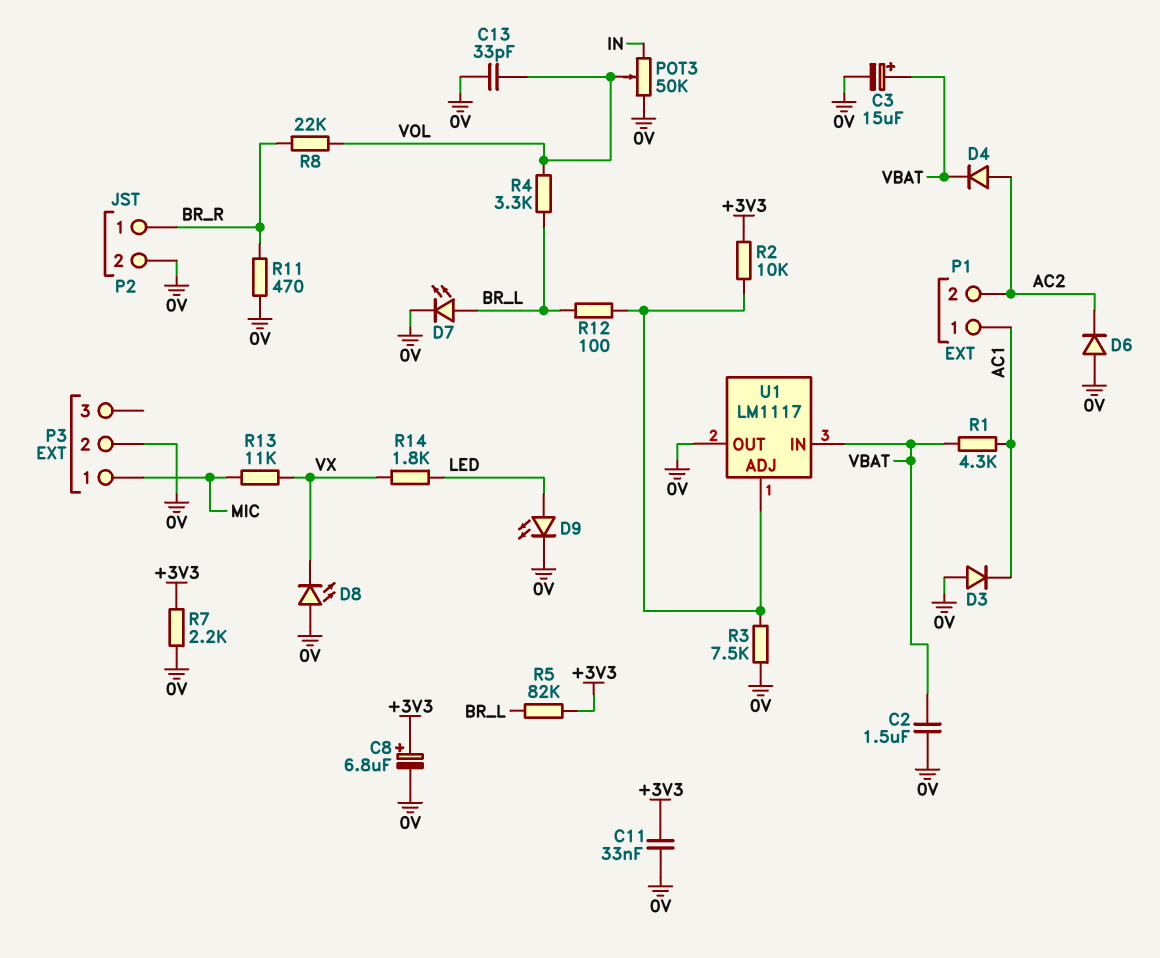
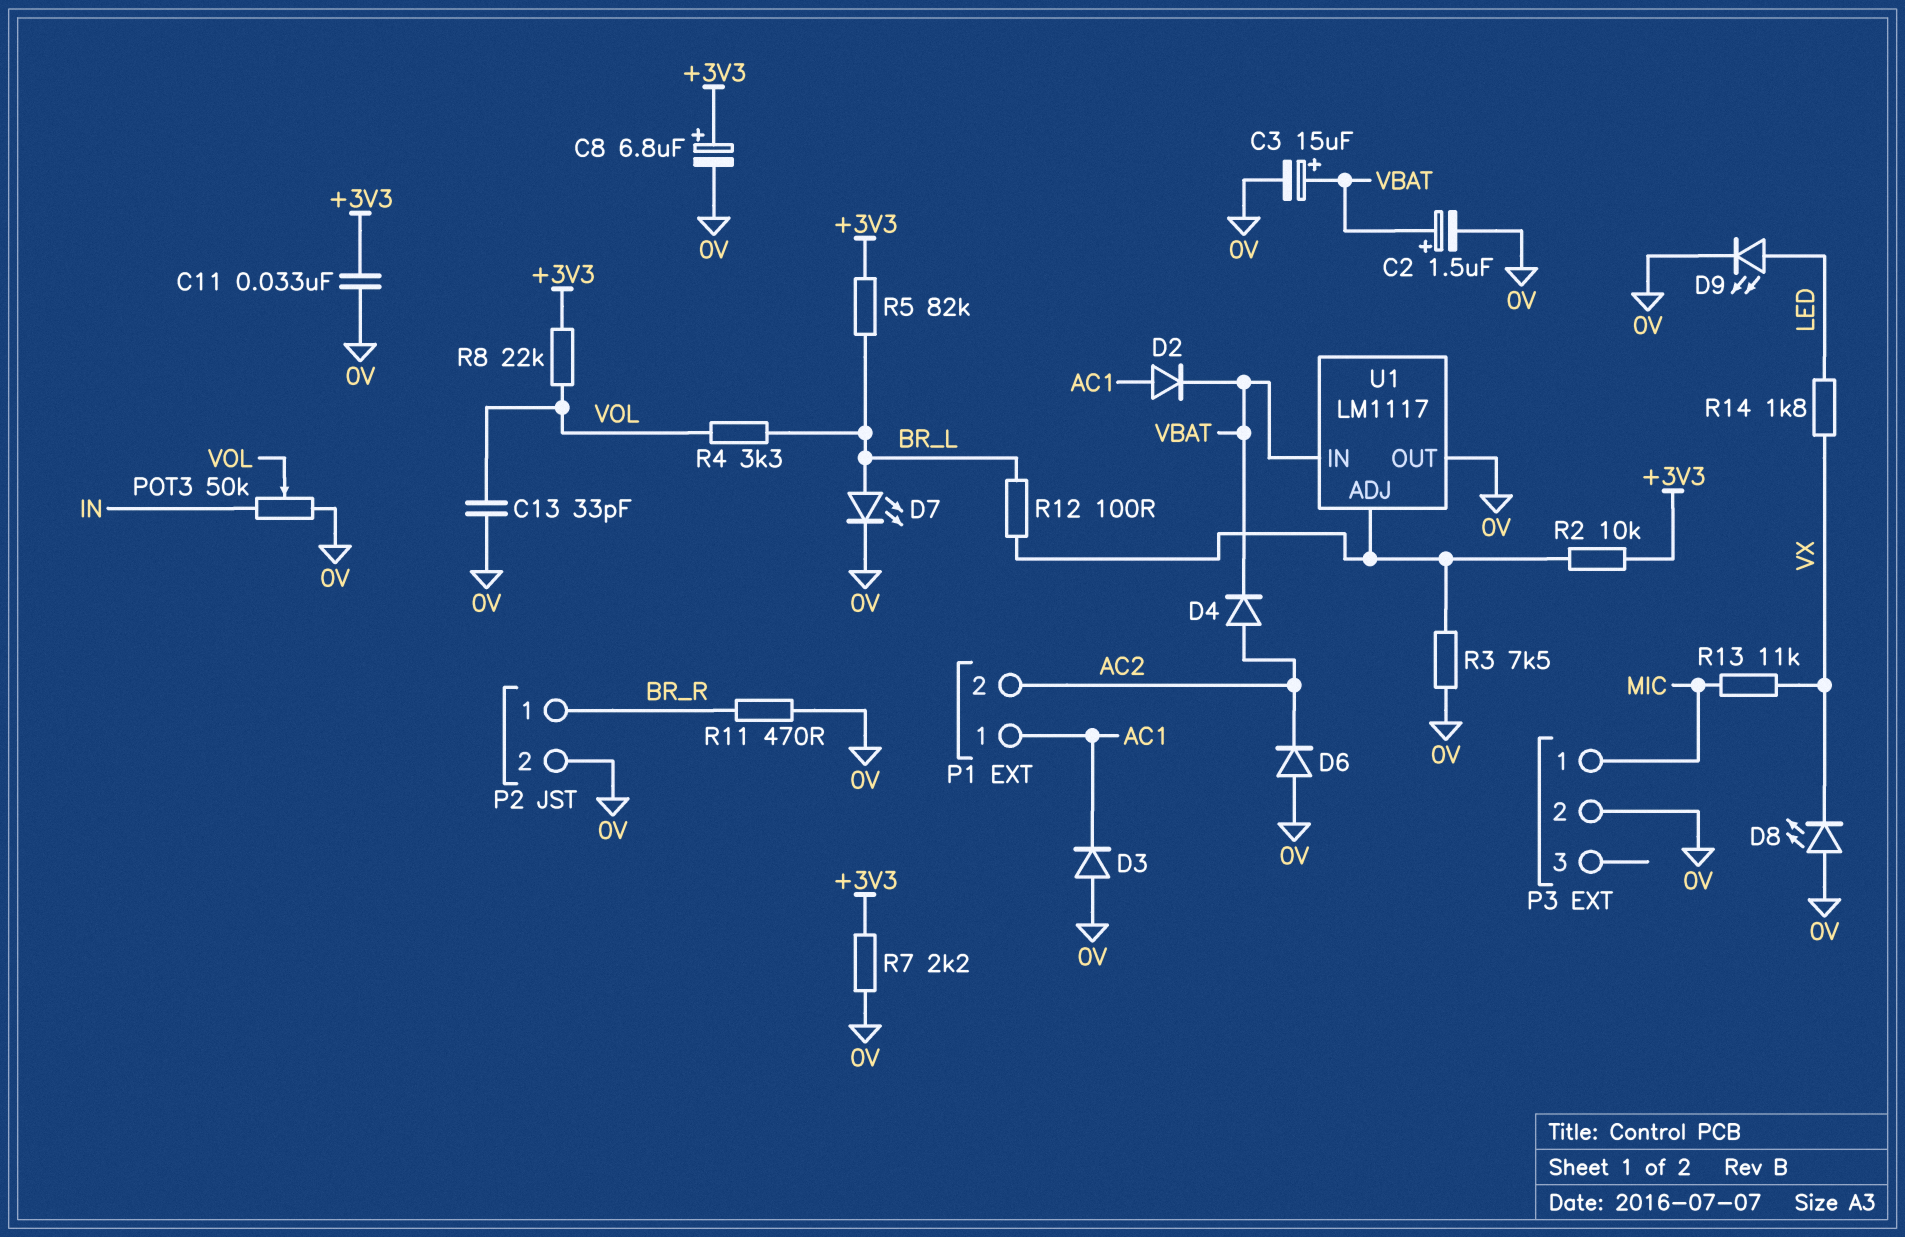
C2: 1.5uF (0V, VBAT) -> 1.5uF (plus VBAT, minus 0V)
D2: none -> diode (A AC1, K VBAT)
R1: 4.3k (AC1, VBAT) -> none
R8: 22k (BR_R, VOL) -> 22k (+3V3, VOL)

